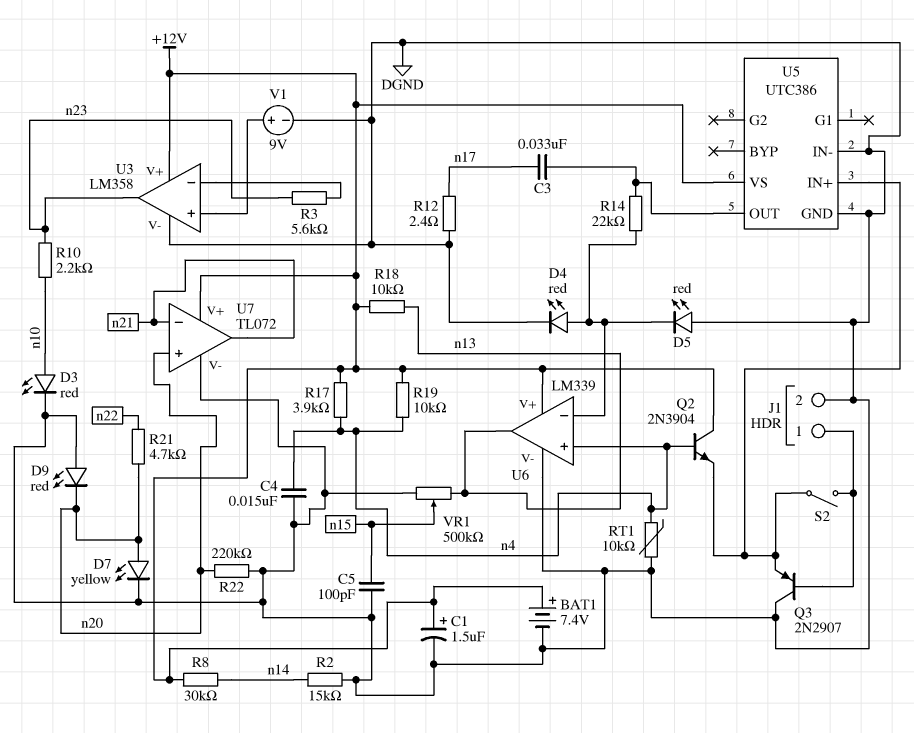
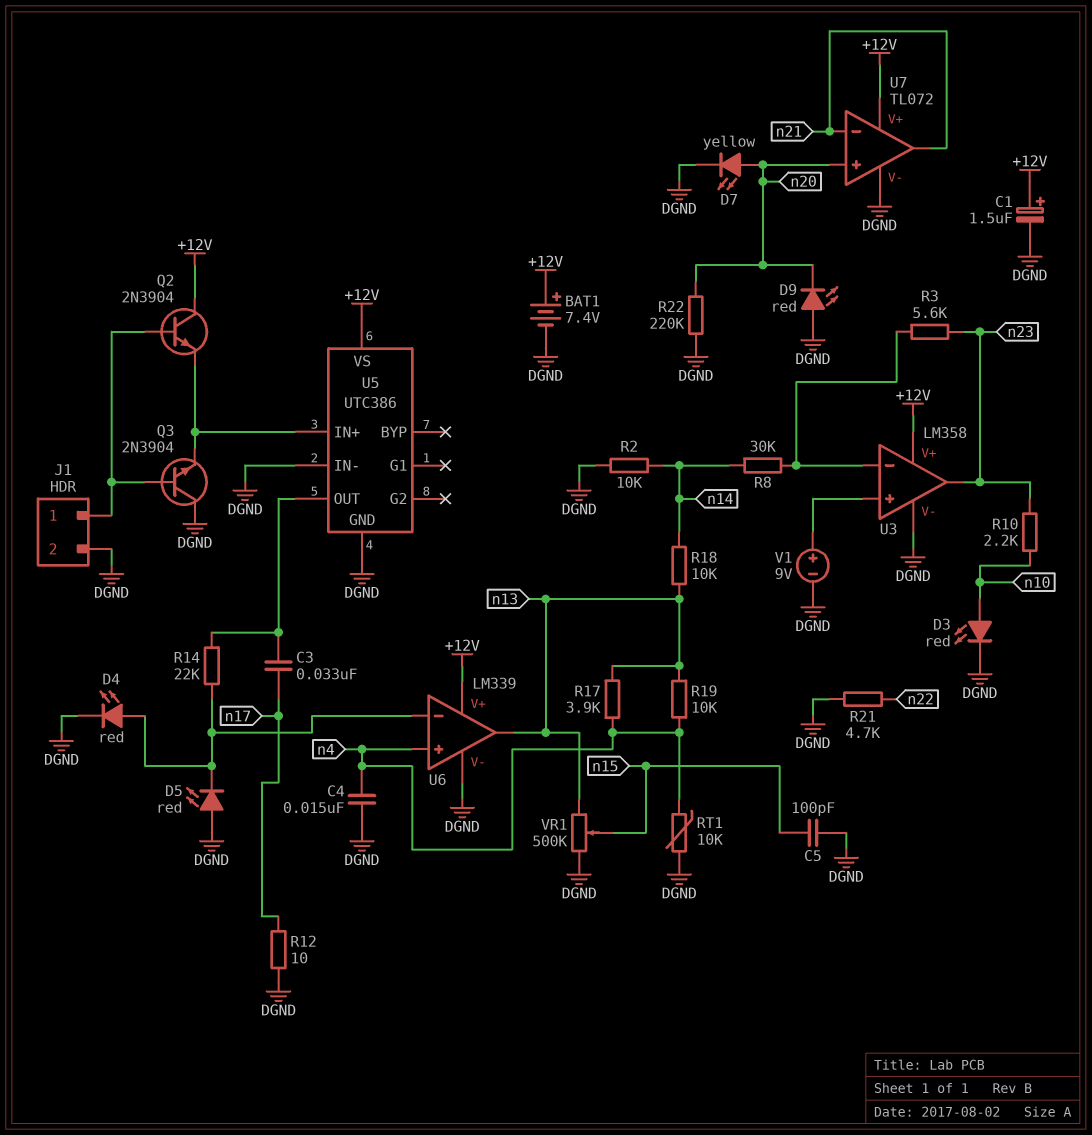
Q2: NPN 2N3904 (B n4, C +12V, E U5/IN+) -> NPN 2N3904 (B J1/1, C +12V, E U5/IN+)
Q3: PNP 2N2907 (B J1/1, C DGND, E U5/IN+) -> NPN 2N3904 (B J1/1, C DGND, E U5/IN+)
R2: 15k (DGND, n14) -> 10k (DGND, n14)
R8: 30k (+12V, n14) -> 30k (U3/in-, n14)
R12: 2.4 (DGND, n17) -> 10 (DGND, n17)
R17: 3.9k (+12V, n4) -> 3.9k (n4, n13)
R18: 10k (+12V, n13) -> 10k (n13, n14)
R19: 10k (+12V, n4) -> 10k (n4, n13)
R21: 4.7k (n20, n22) -> 4.7k (DGND, n22)
S2: switch (J1/1, U5/IN+) -> none

